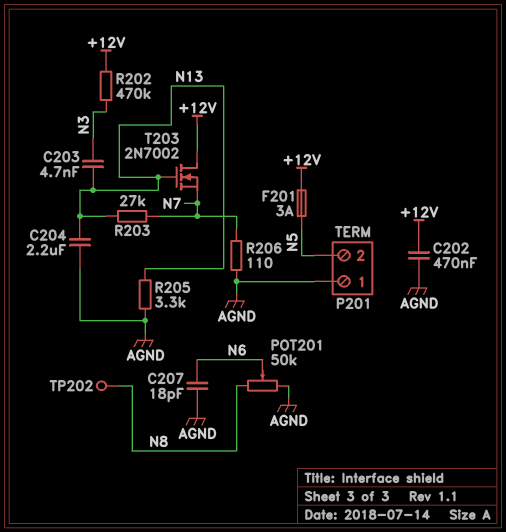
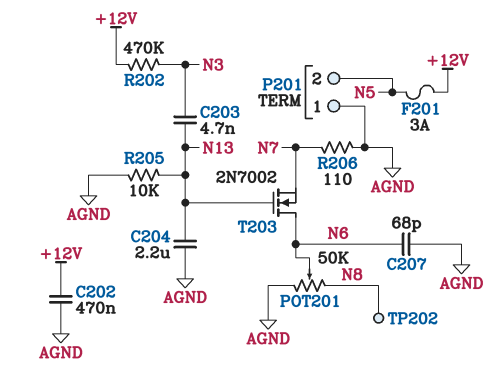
C207: 18pF (AGND, N6) -> 68pF (AGND, N6)
R203: 27k (N7, N13) -> none
R205: 3.3k (AGND, N13) -> 10k (AGND, N13)
T203: NMOS 2N7002 (G N13, D +12V, S N7) -> NMOS 2N7002 (G N13, D N6, S N7)

